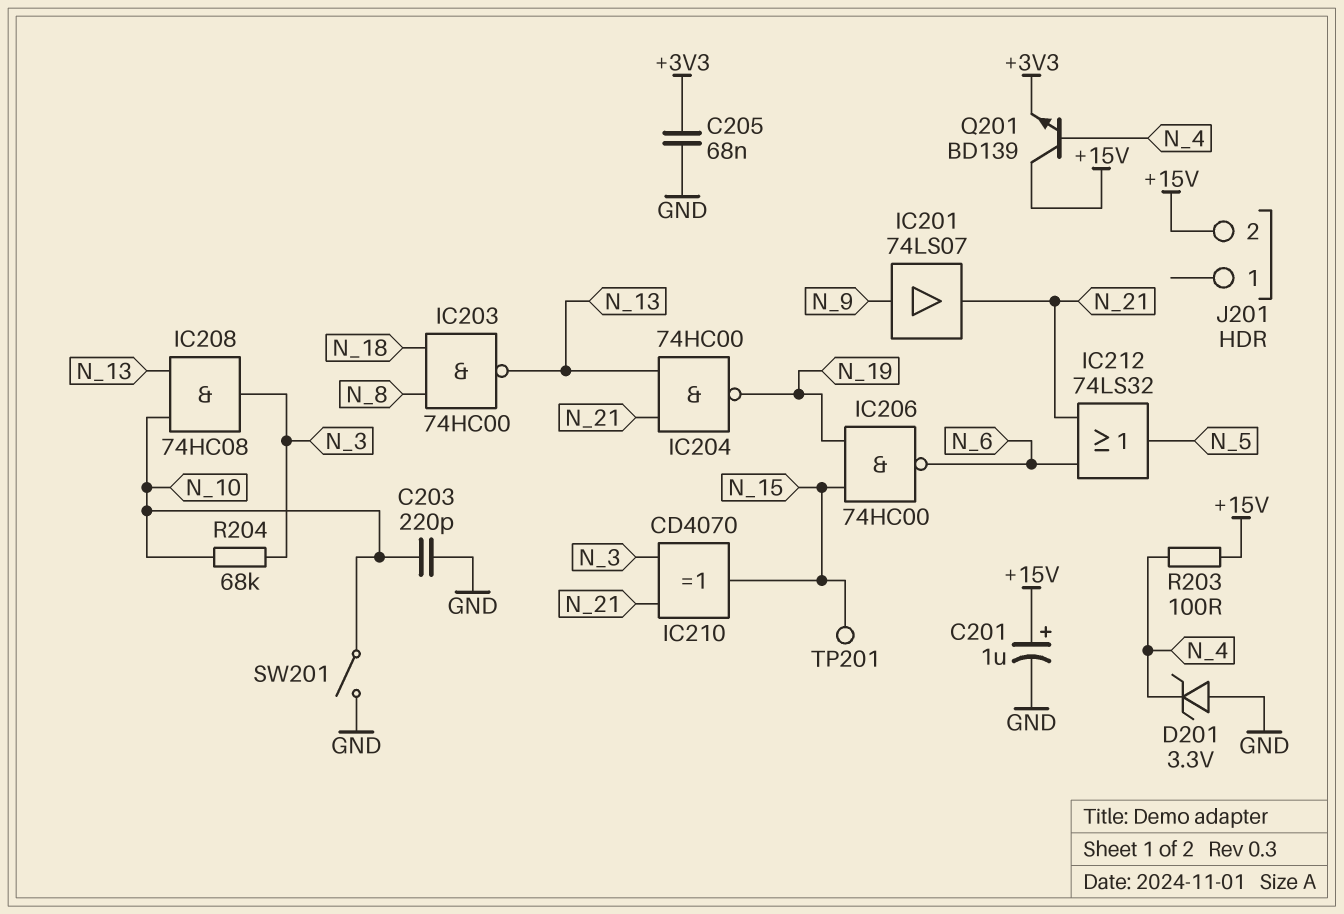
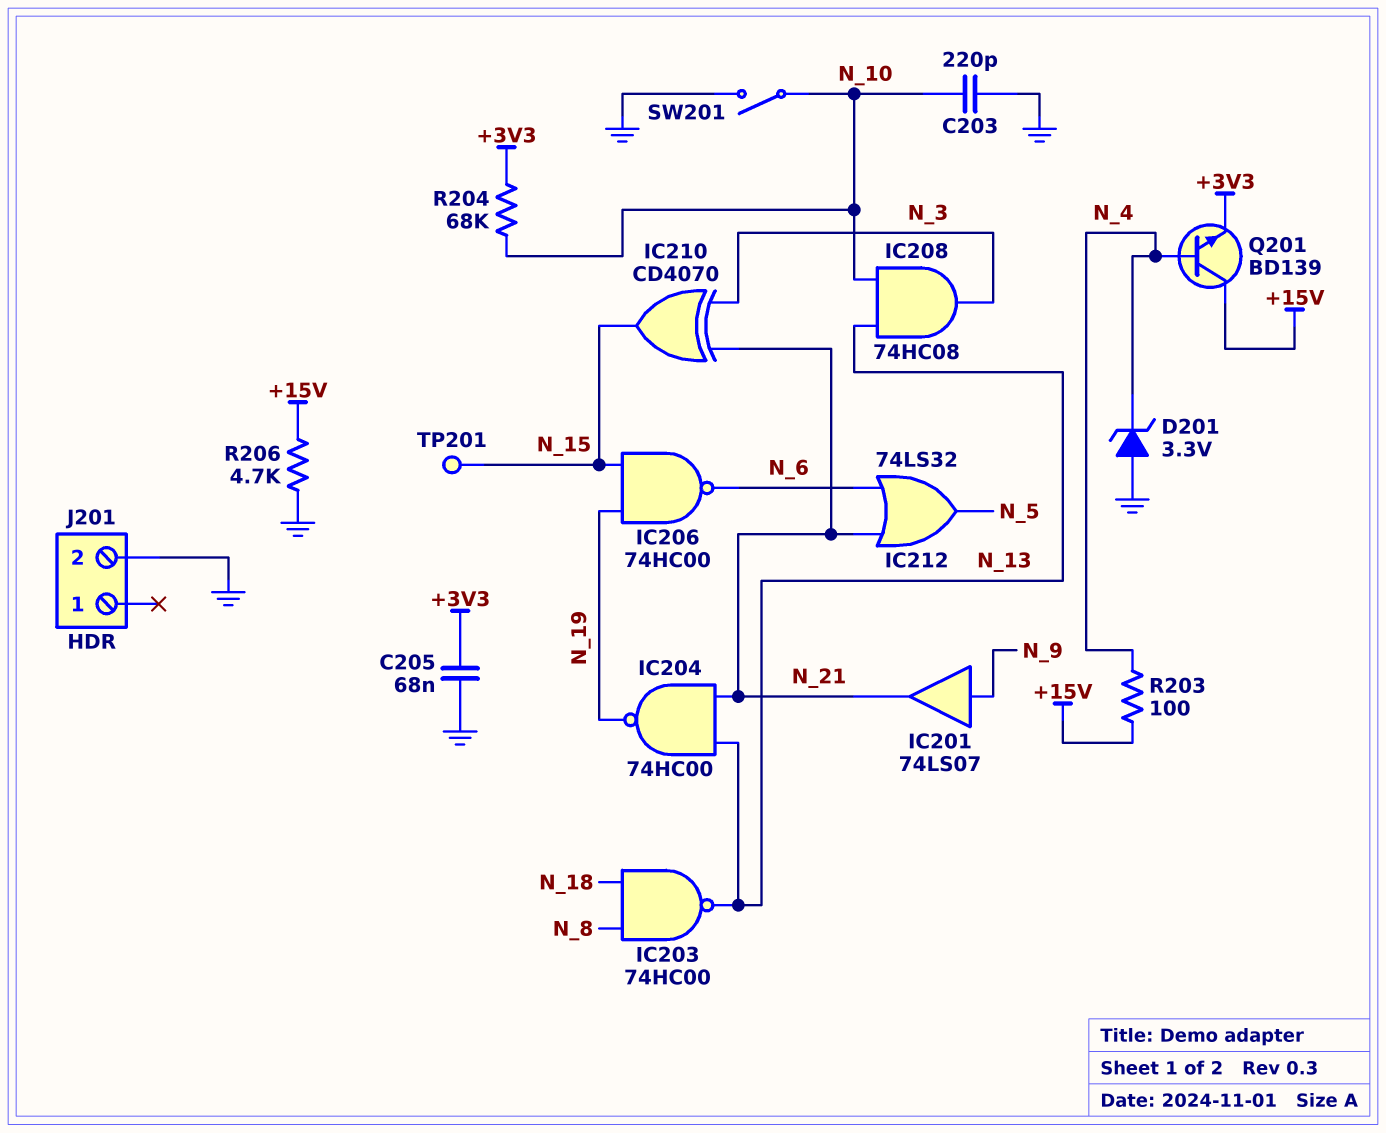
C201: 1uF (plus +15V, minus GND) -> none
J201 pin 2: +15V -> GND
R204: 68k (N_3, N_10) -> 68k (+3V3, N_10)
R206: none -> 4.7k (+15V, GND)

